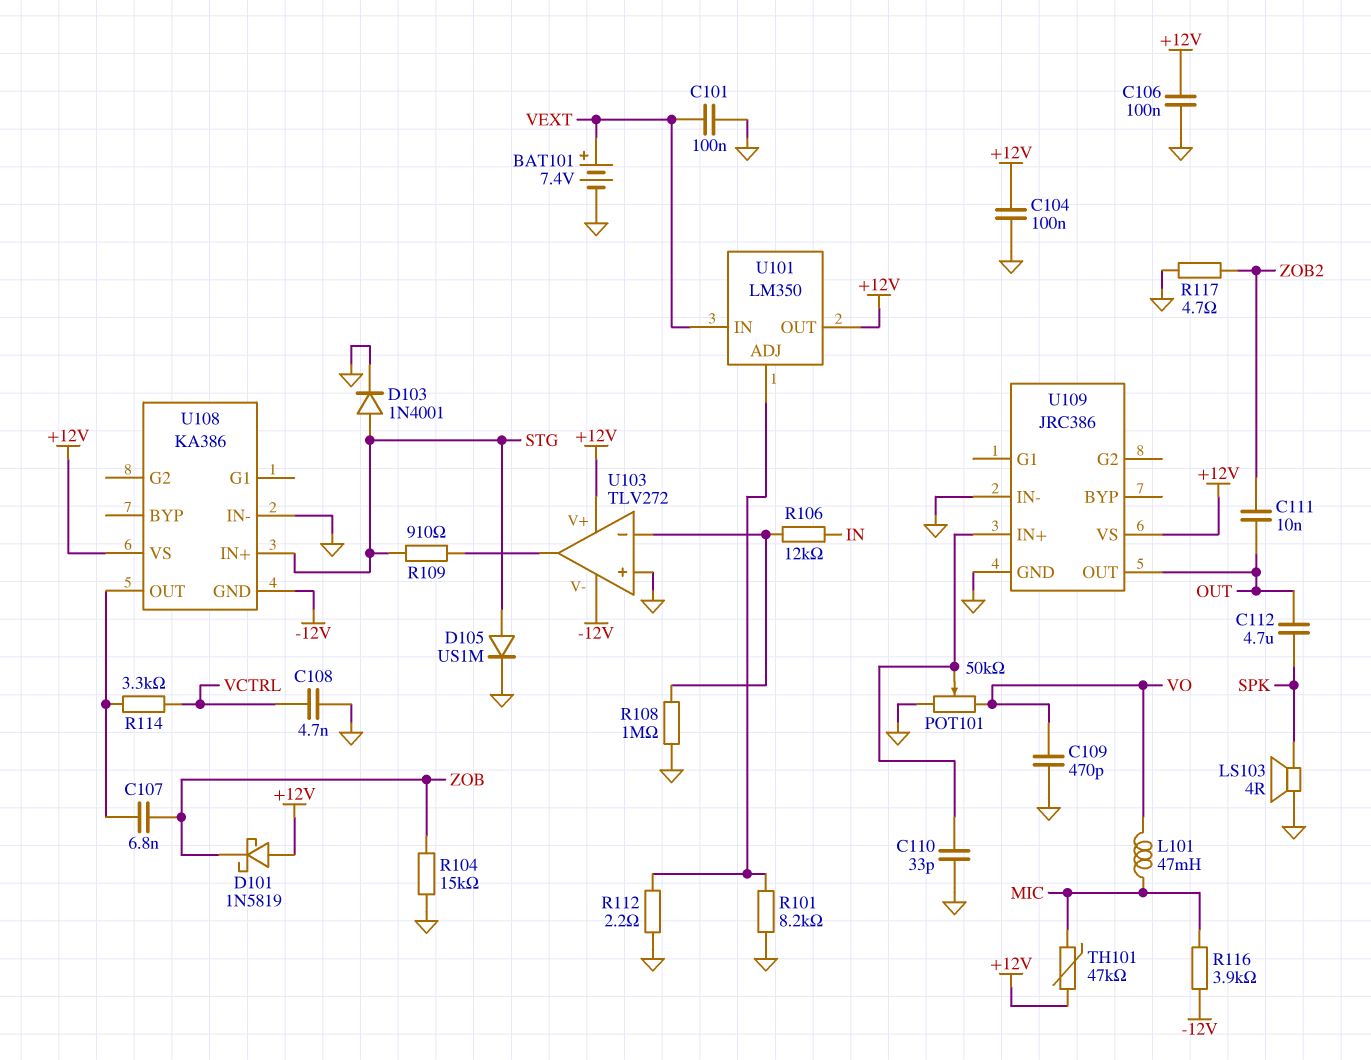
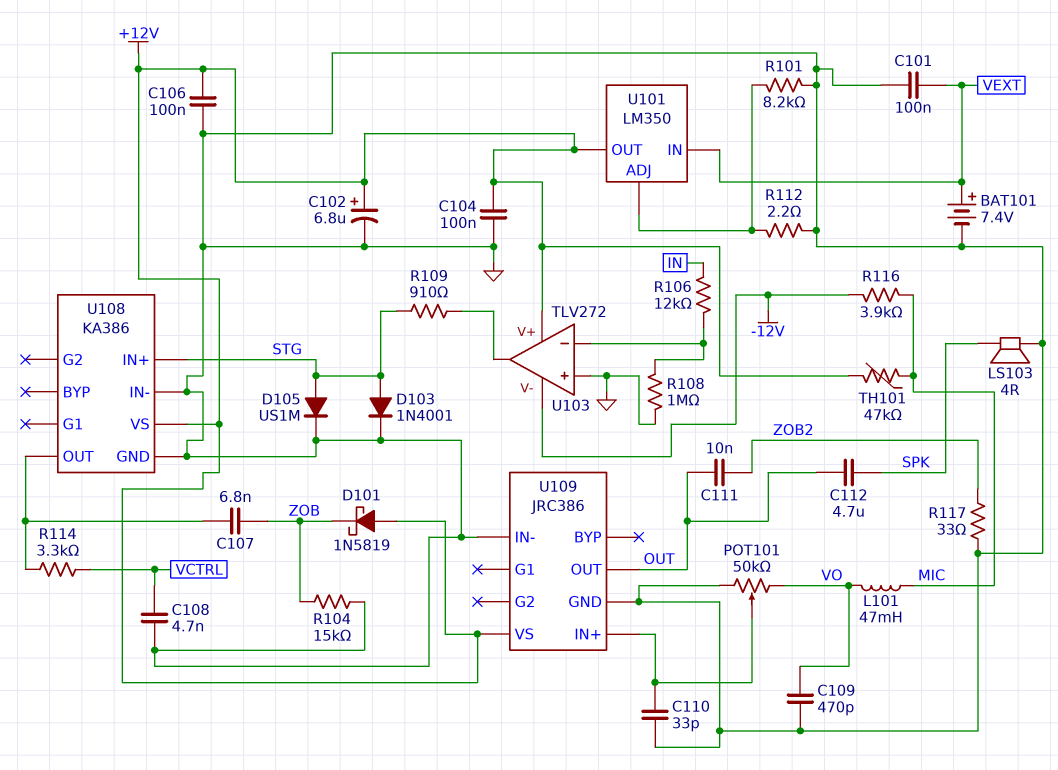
C102: none -> 6.8uF (plus +12V, minus GND)
R117: 4.7 (GND, ZOB2) -> 33 (GND, ZOB2)
U108 pin GND: -12V -> GND

